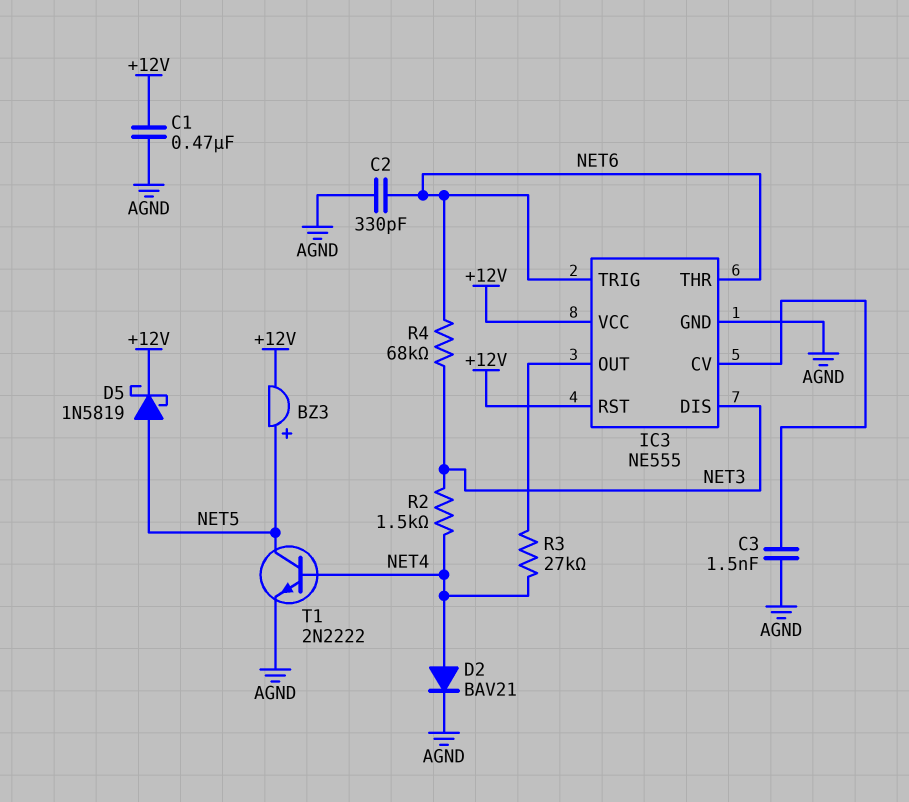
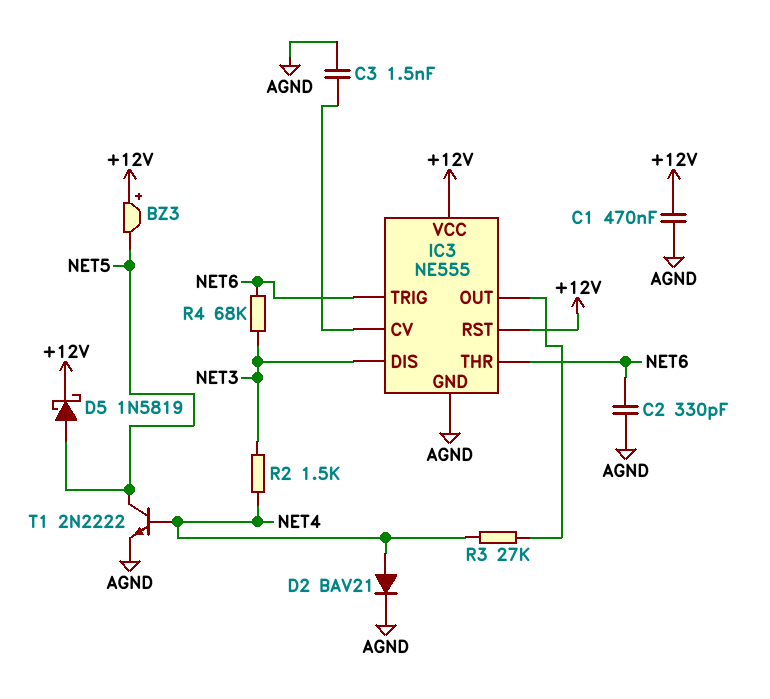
BZ3: buzzer (plus NET5, minus +12V) -> buzzer (plus +12V, minus NET5)

